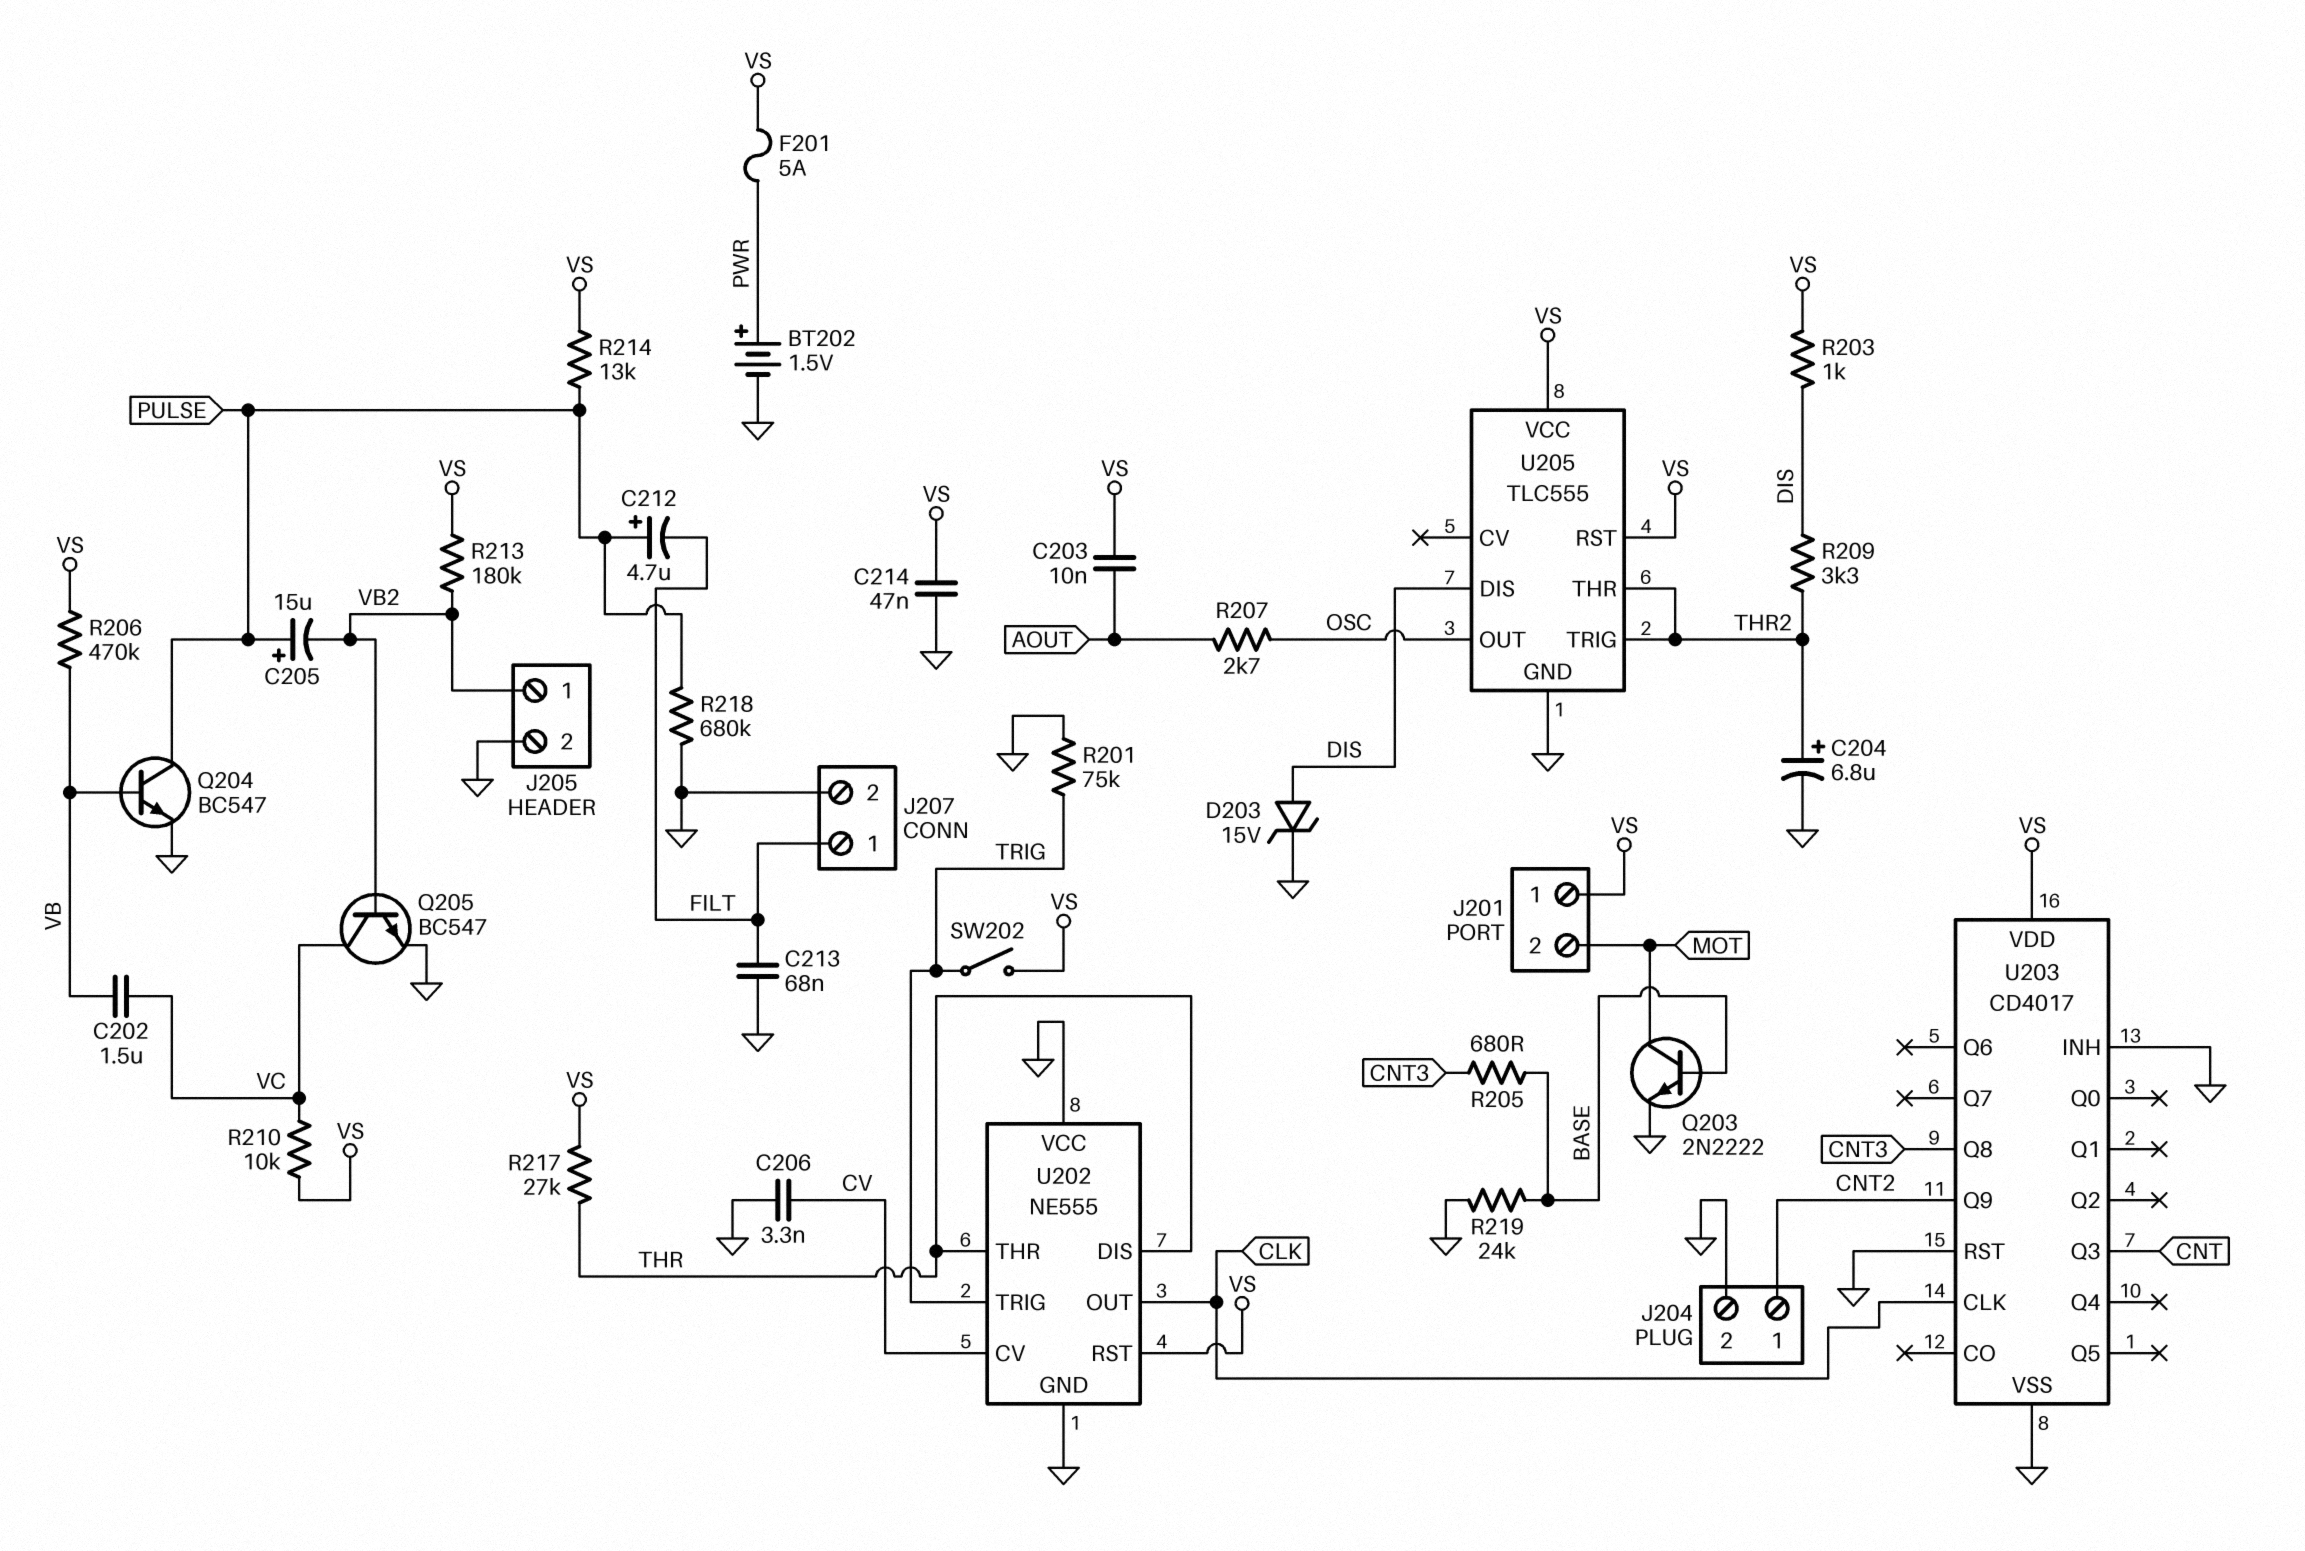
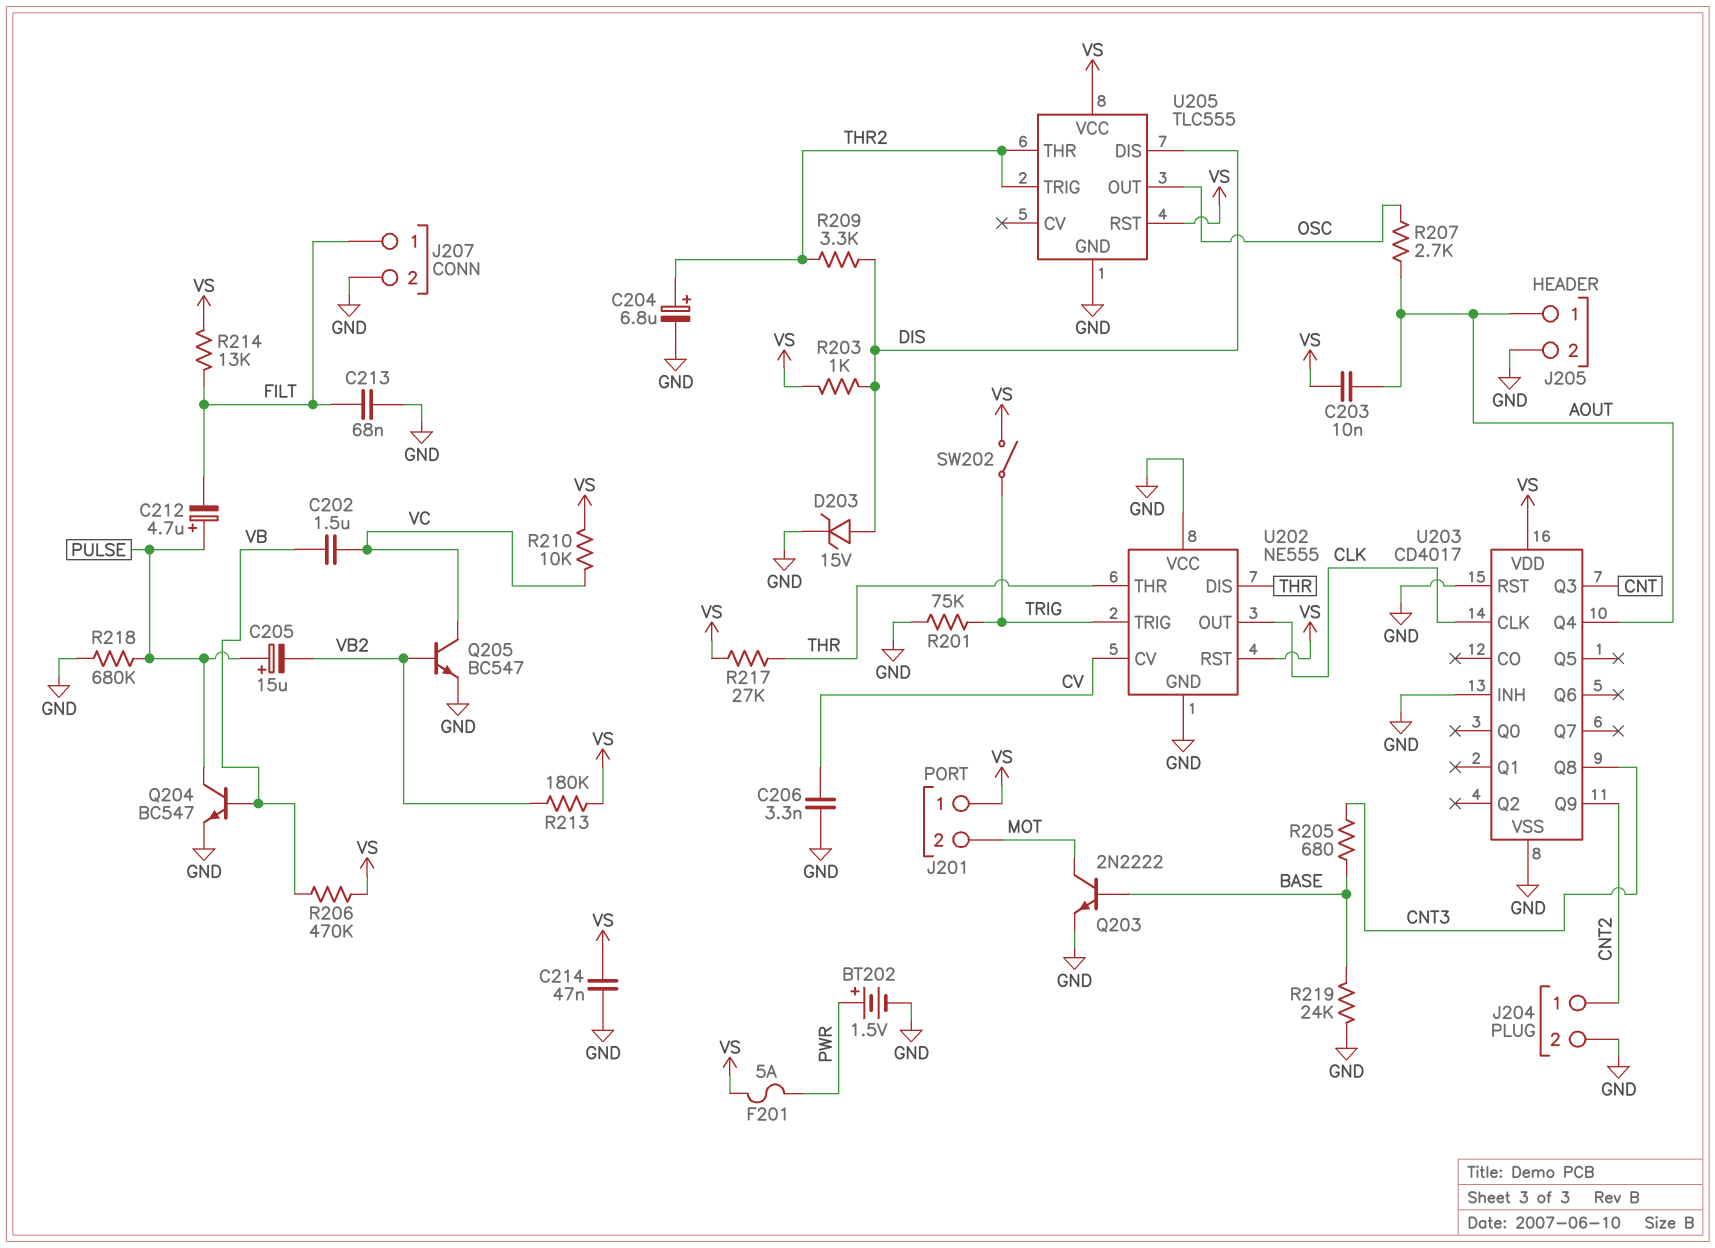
J205 pin 1: VB2 -> AOUT
R214: 13k (PULSE, VS) -> 13k (FILT, VS)
U203 pin Q4: none -> AOUT

